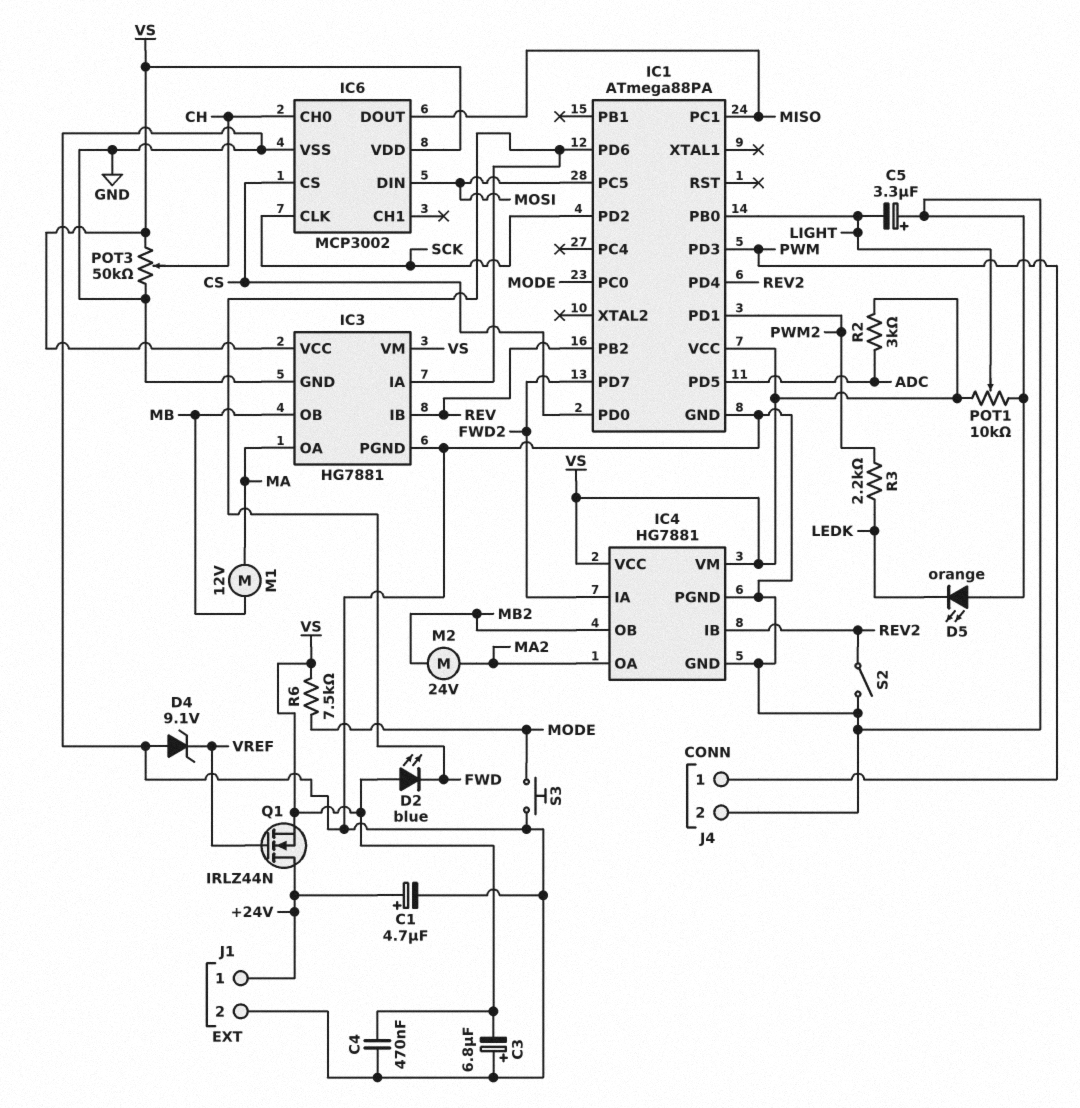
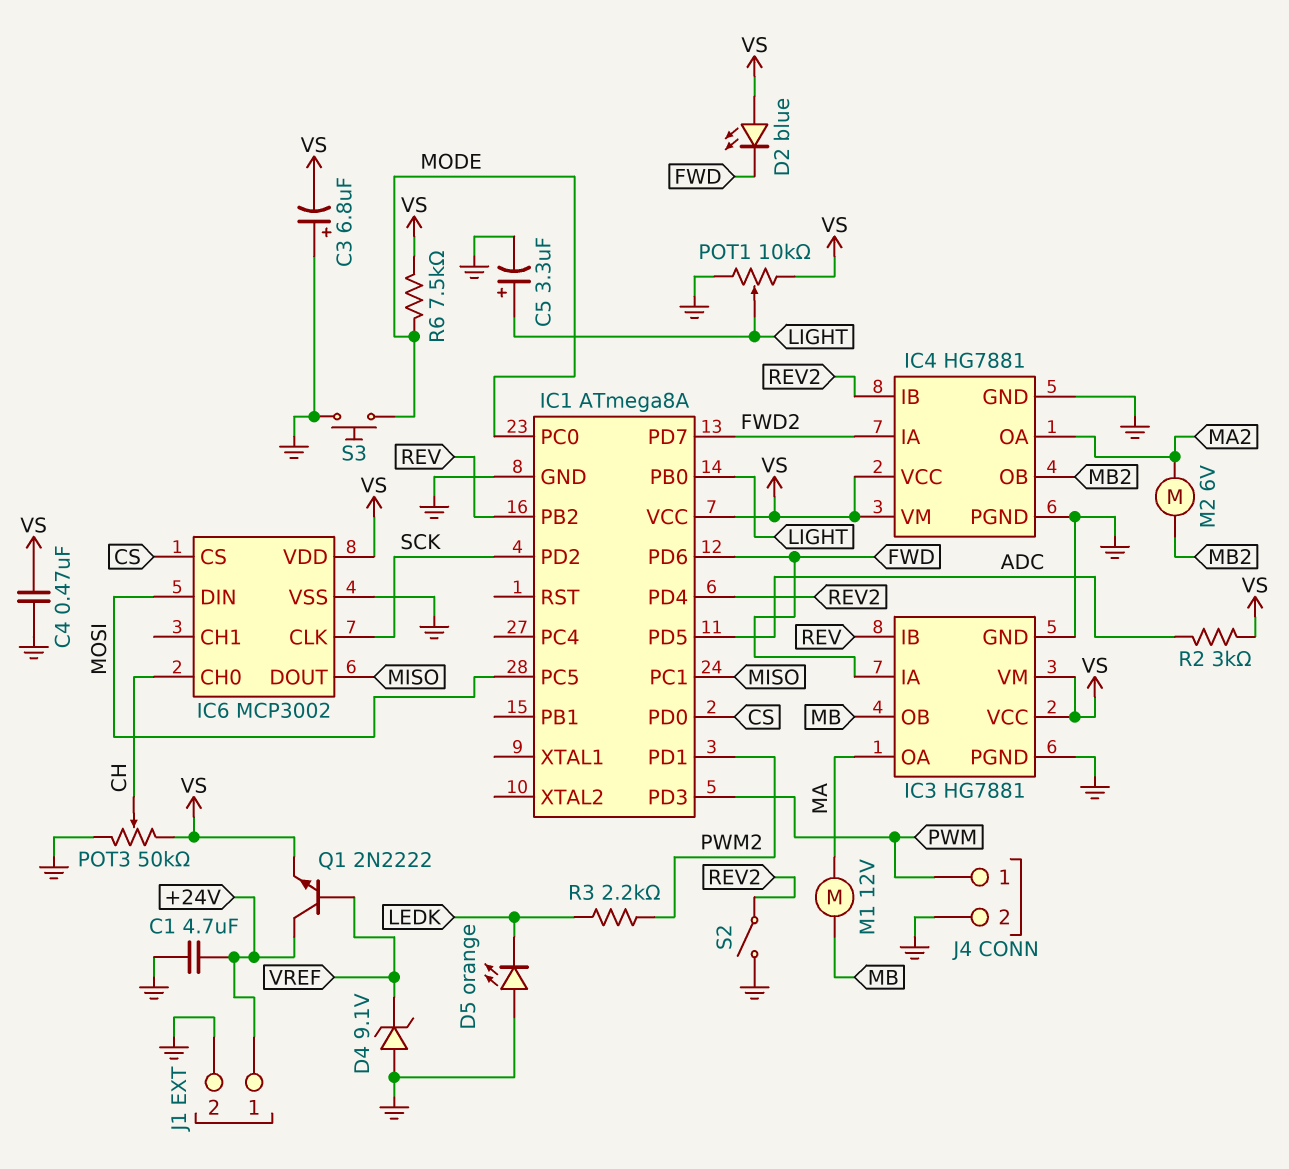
C1: 4.7uF (plus +24V, minus GND) -> 4.7uF (+24V, GND)
C5: 3.3uF (plus GND, minus LIGHT) -> 3.3uF (plus LIGHT, minus GND)
IC1: ATmega88PA -> ATmega8A
M2: motor 24V (MA2, MB2) -> motor 6V (MA2, MB2)
Q1: NMOS IRLZ44N (G VREF, D +24V, S VS) -> NPN 2N2222 (B VREF, C +24V, E VS)

